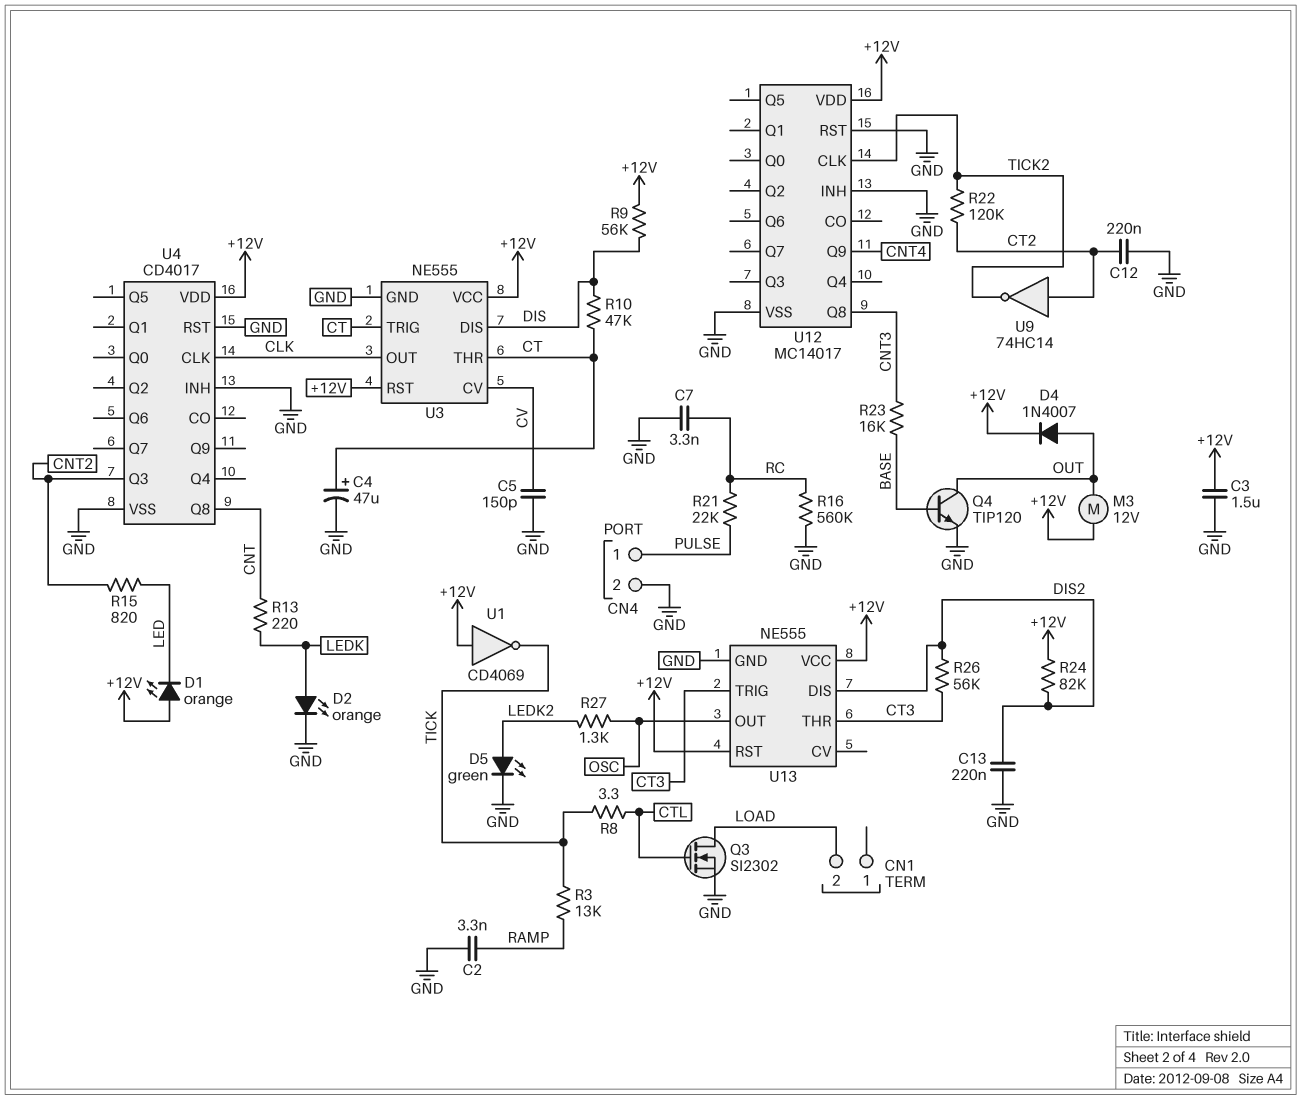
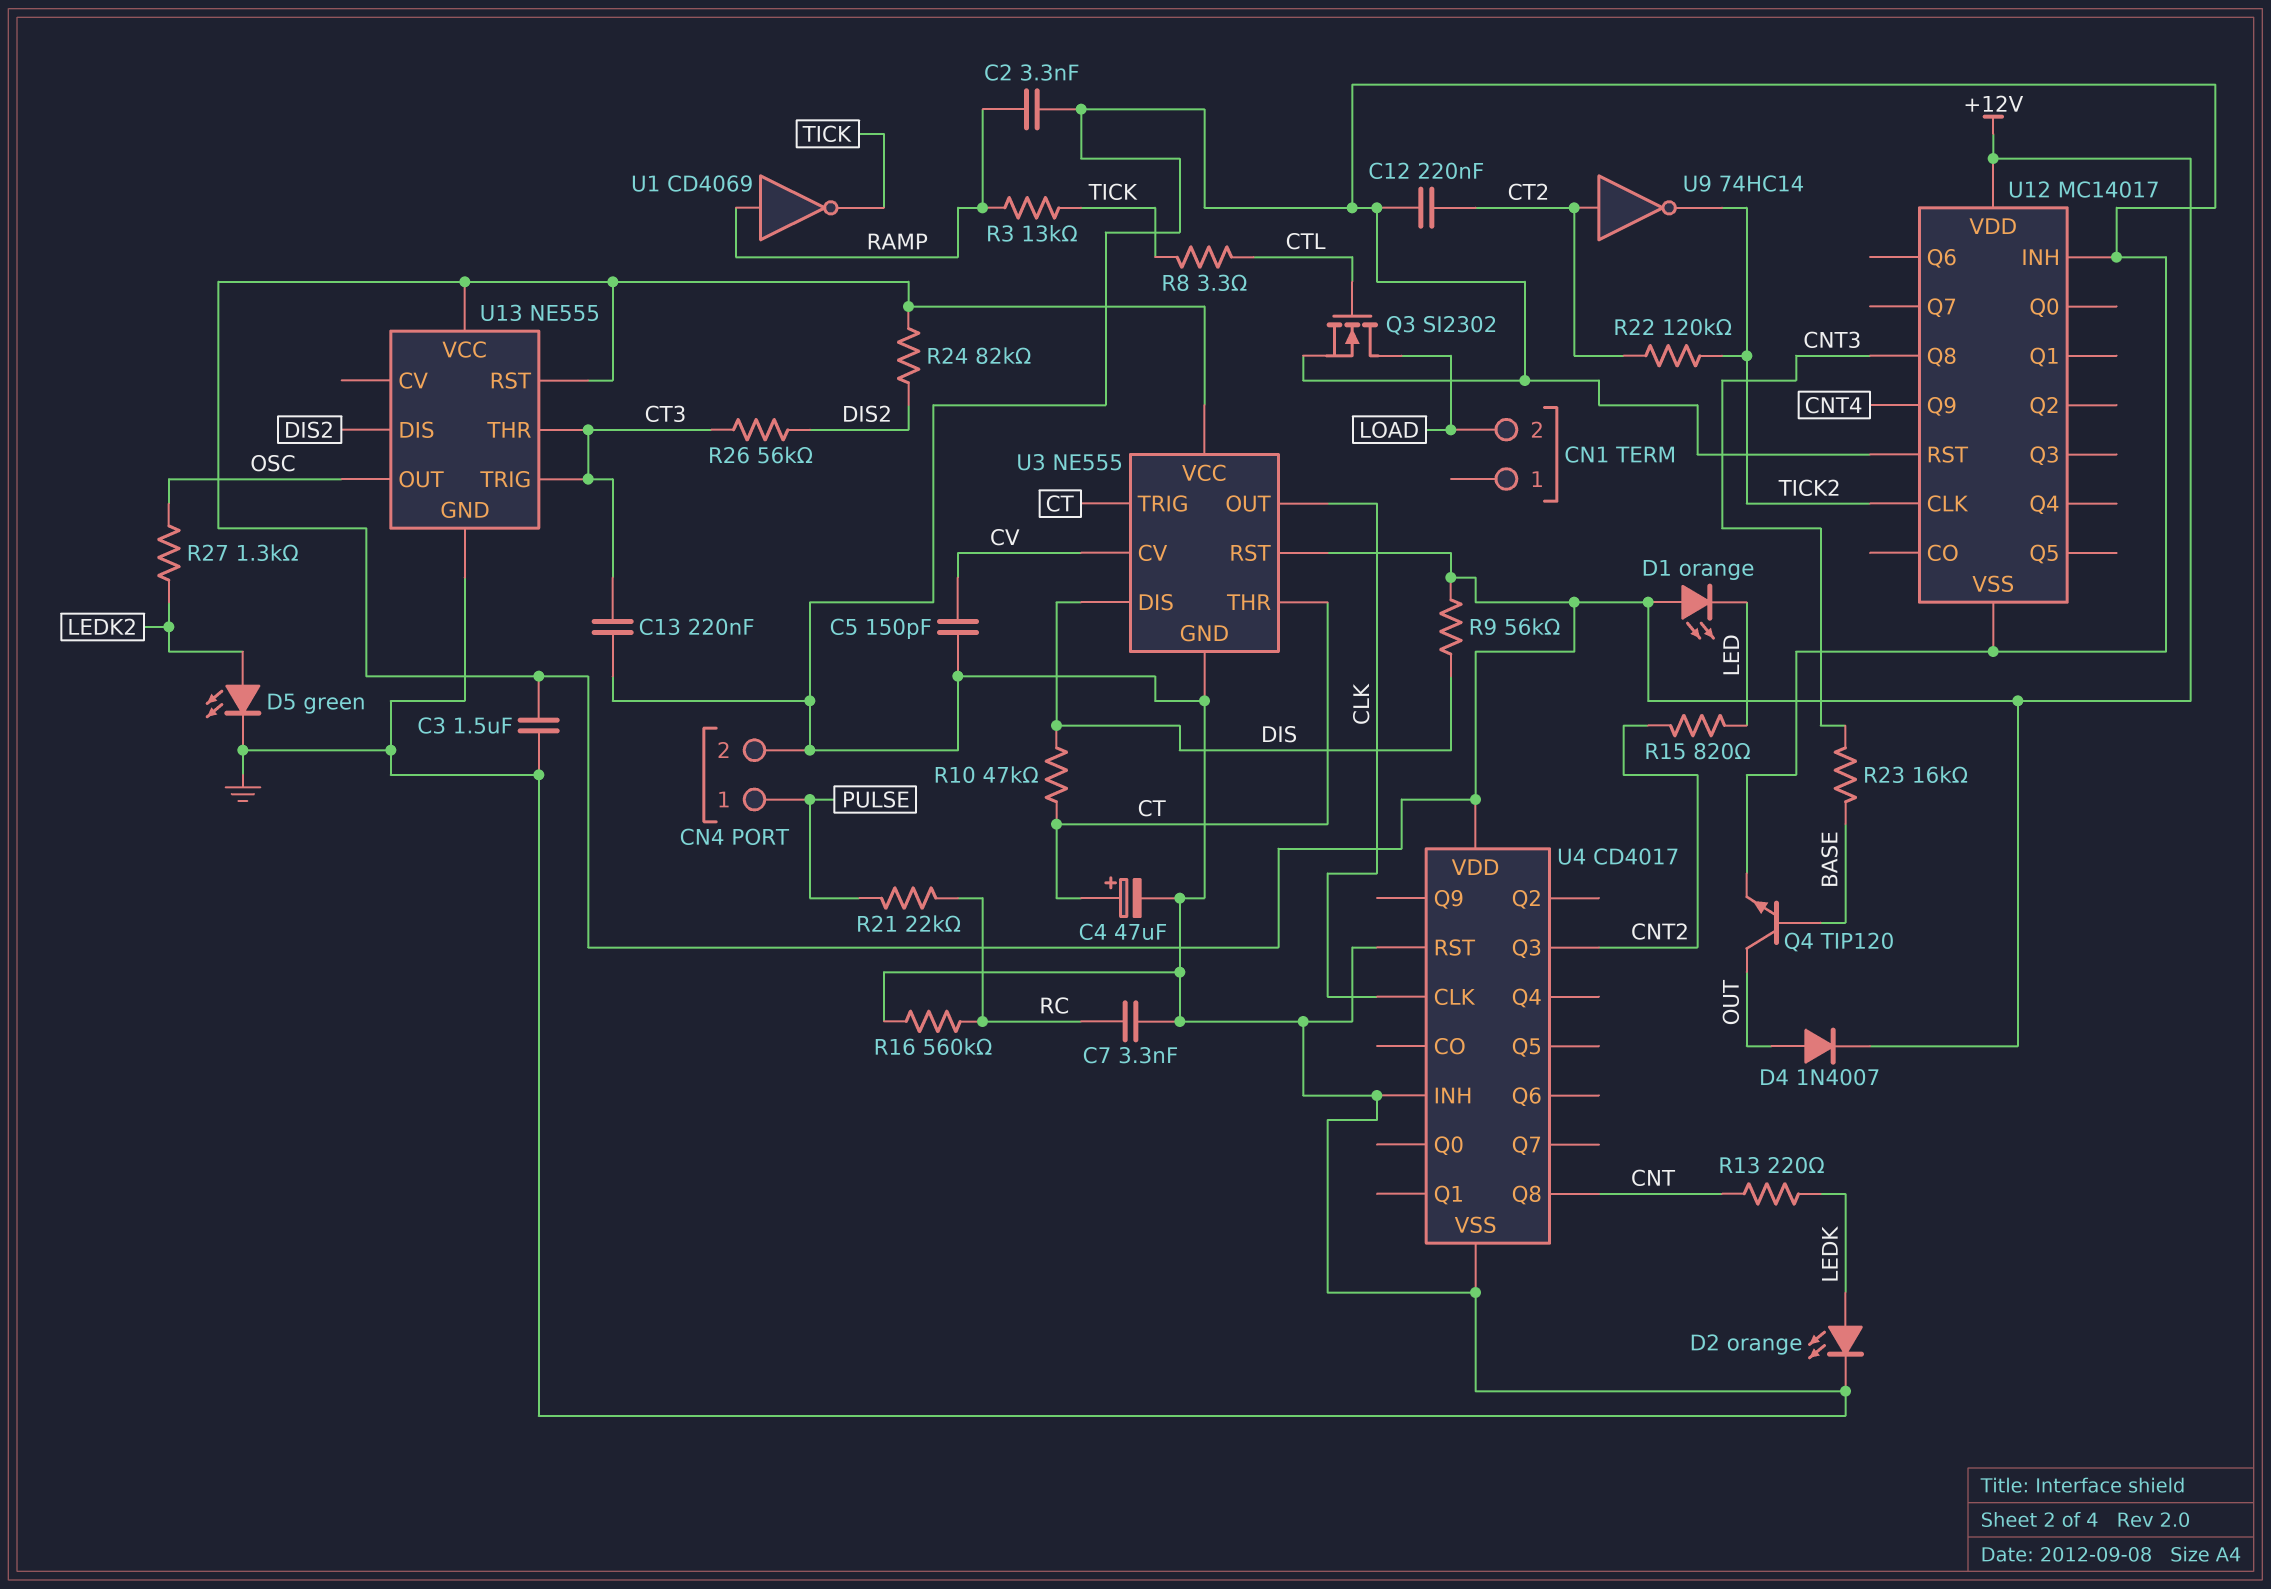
C13: 220nF (DIS2, GND) -> 220nF (CT3, GND)
M3: motor 12V (+12V, OUT) -> none
U1: NOT CD4069 (in +12V, out TICK) -> NOT CD4069 (in RAMP, out TICK)

